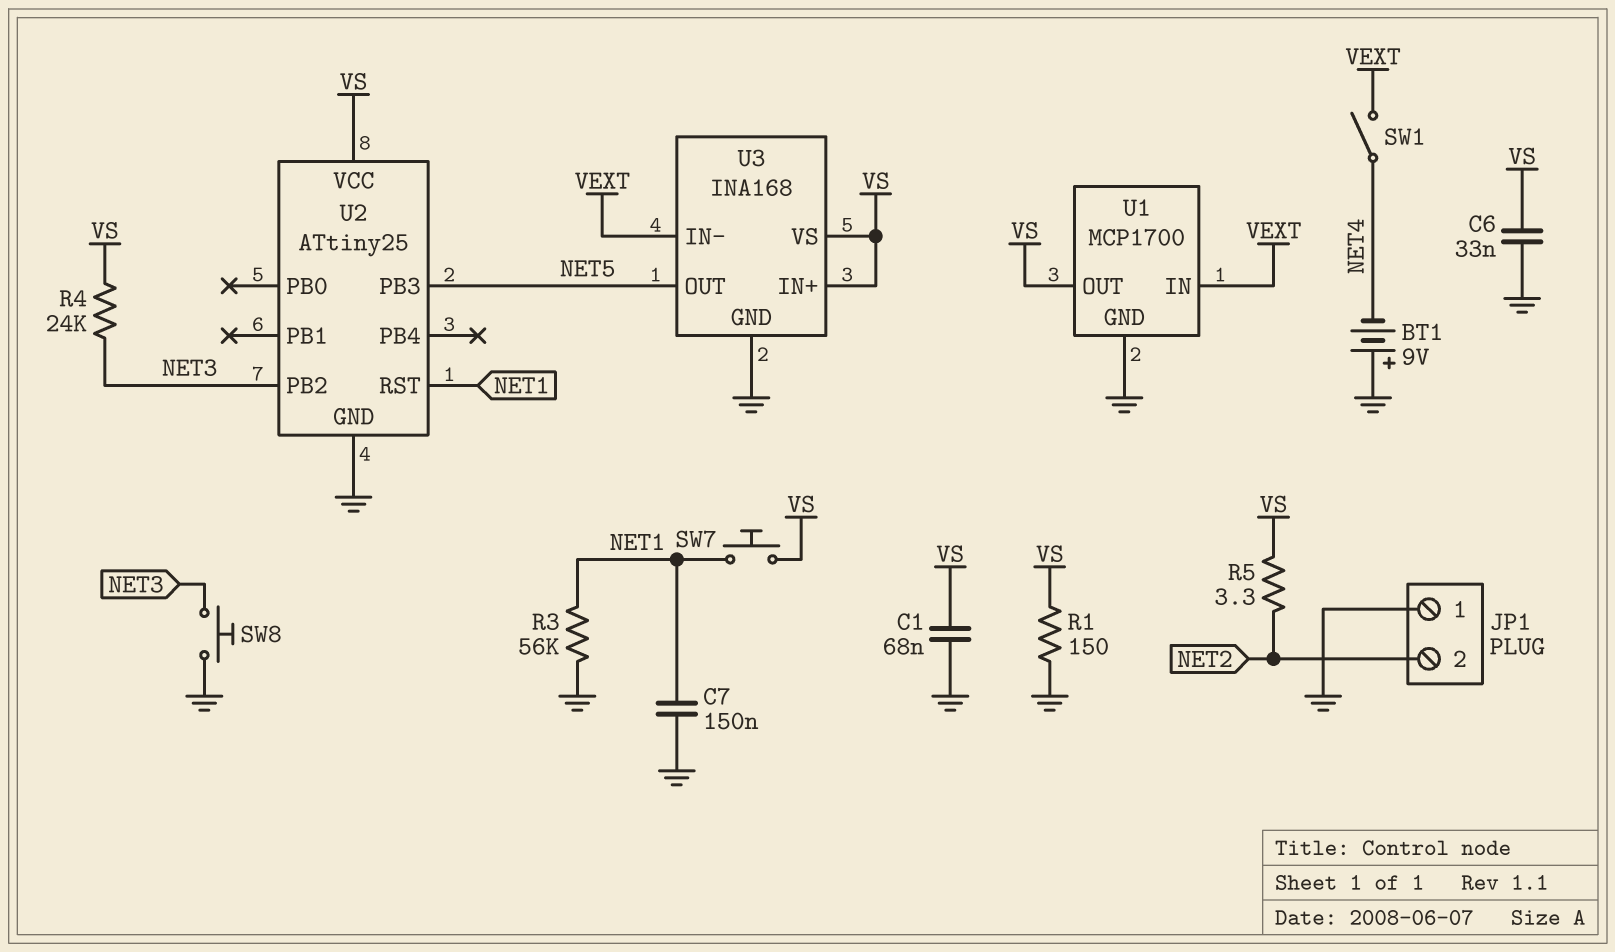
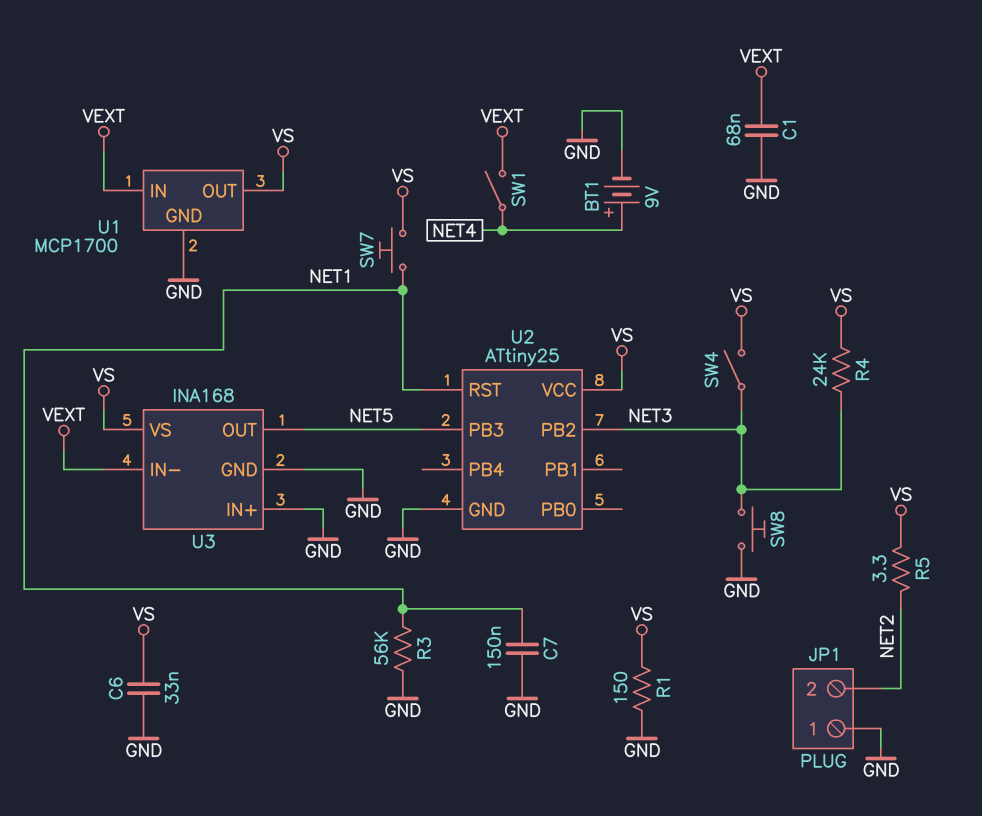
BT1: 9V (plus GND, minus NET4) -> 9V (plus NET4, minus GND)
C1: 68nF (GND, VS) -> 68nF (GND, VEXT)
SW4: none -> switch (NET3, VS)
U3 pin IN+: VS -> GND

